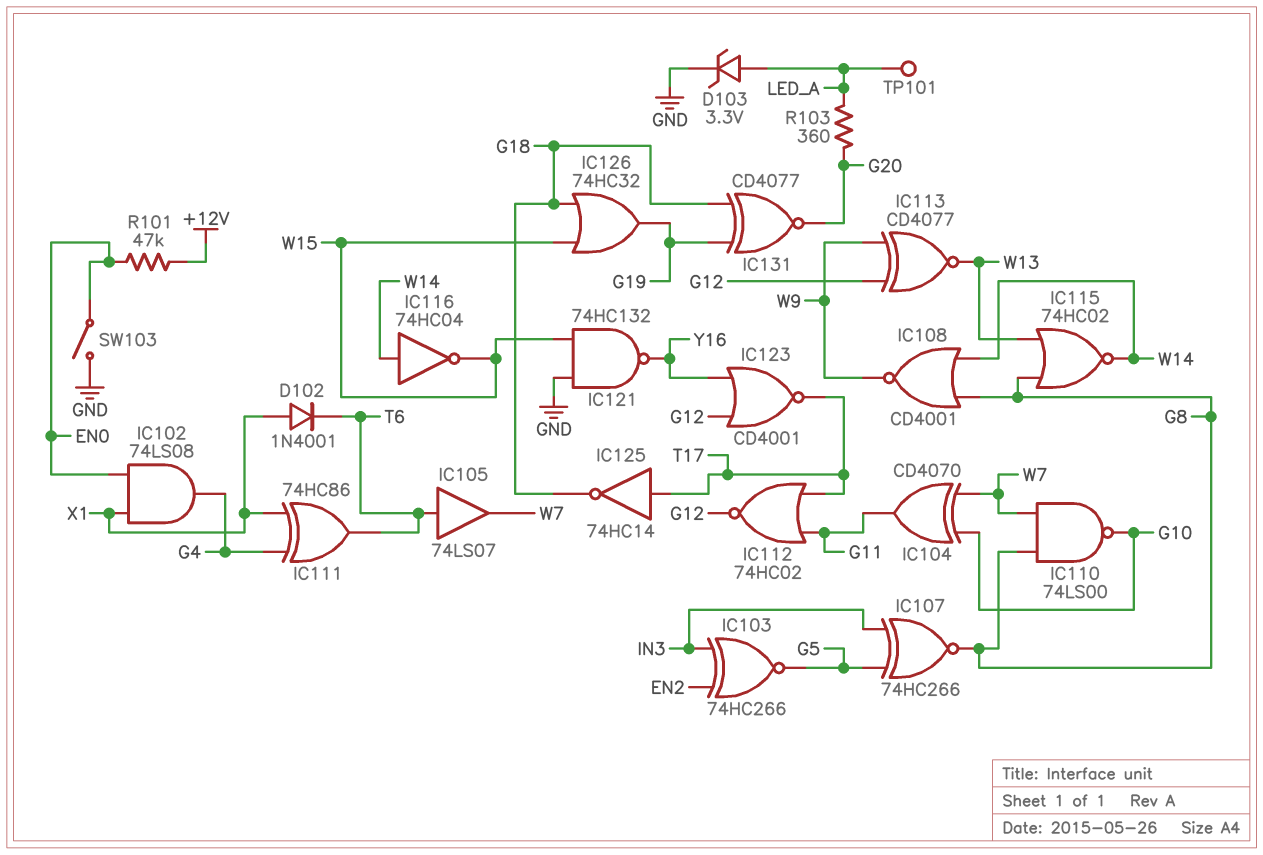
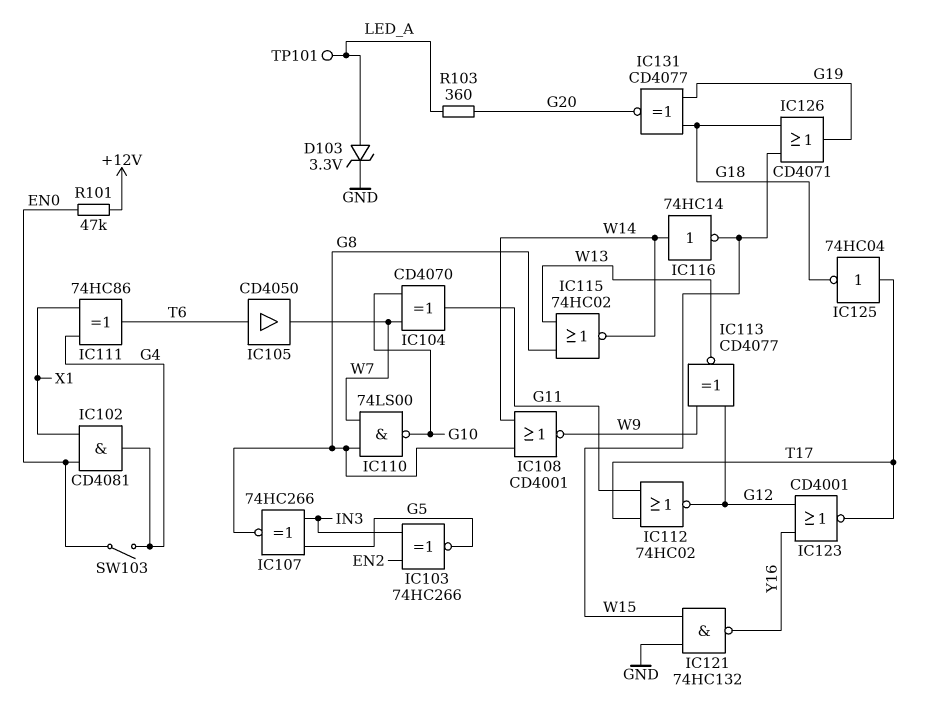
D102: diode 1N4001 (A X1, K T6) -> none
IC102: AND 74LS08 (in EN0, in X1, out G4) -> AND CD4081 (in EN0, in X1, out G4)
IC105: buffer 74LS07 (in T6, out W7) -> buffer CD4050 (in T6, out W7)
IC116: NOT 74HC04 (in W14, out W15) -> NOT 74HC14 (in W14, out W15)
IC125: NOT 74HC14 (in T17, out G18) -> NOT 74HC04 (in T17, out G18)
IC126: OR 74HC32 (in G18, in W15, out G19) -> OR CD4071 (in G18, in W15, out G19)
SW103: switch (EN0, GND) -> switch (EN0, G4)

